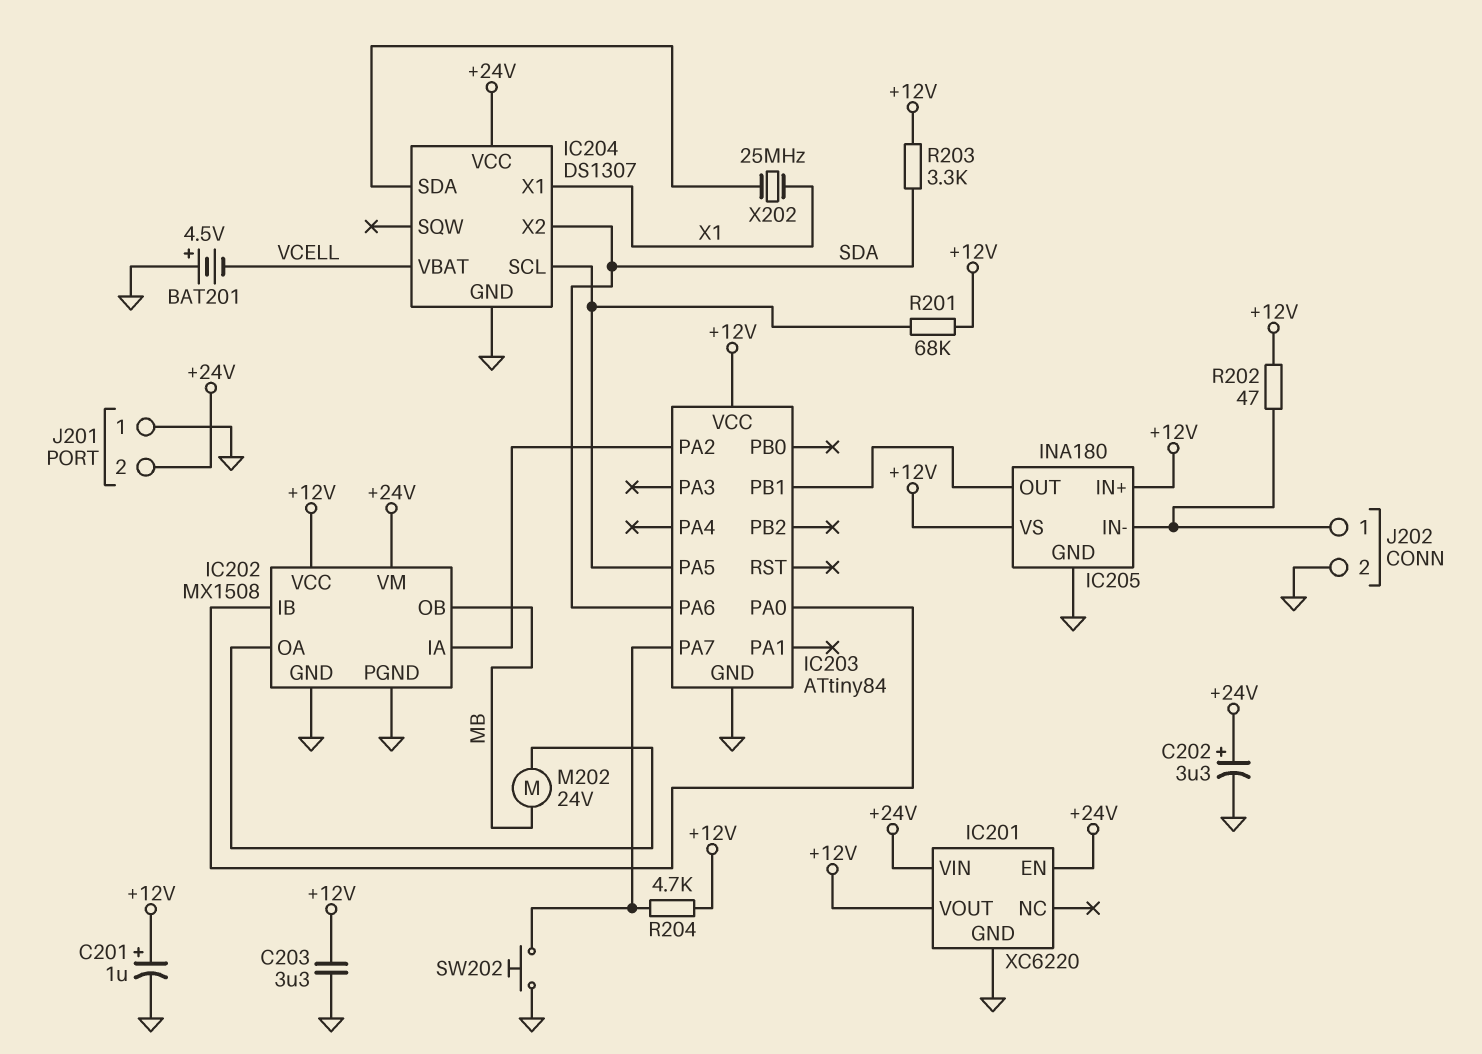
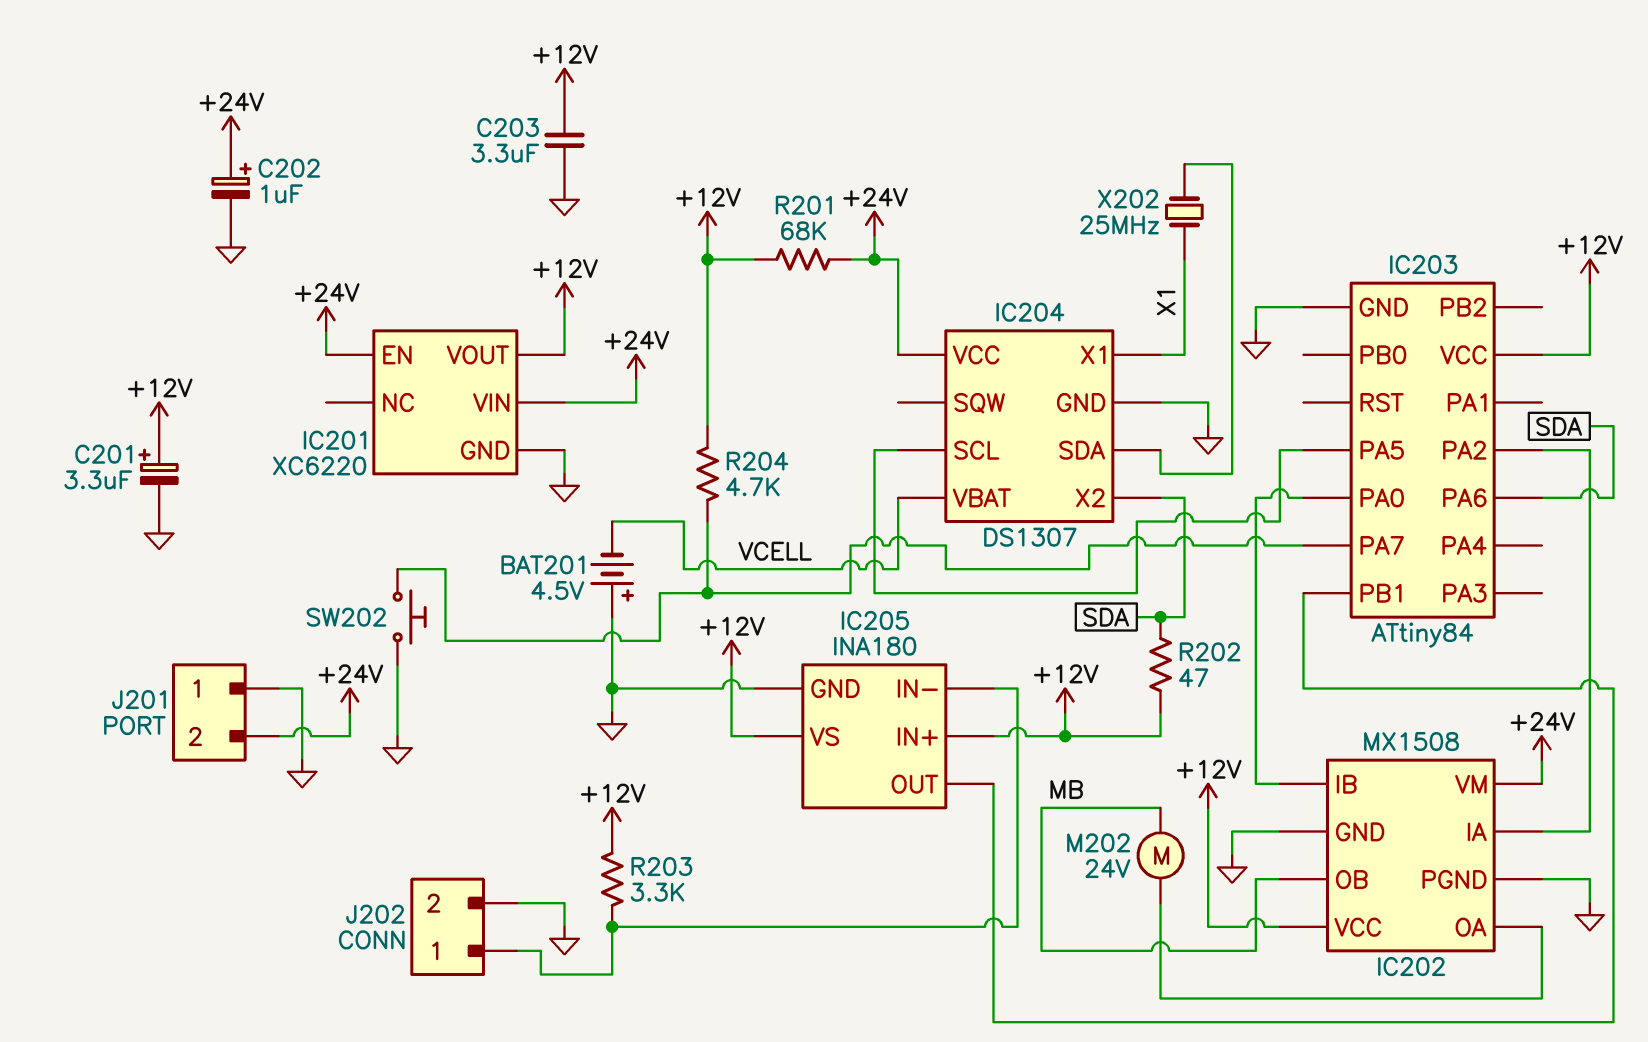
C201: 1uF (plus +12V, minus GND) -> 3.3uF (plus +12V, minus GND)
C202: 3.3uF (plus +24V, minus GND) -> 1uF (plus +24V, minus GND)
R201: 68k (+12V, IC203/PA5) -> 68k (+12V, +24V)
R202: 47 (+12V, IC205/IN-) -> 47 (+12V, SDA)
R203: 3.3k (+12V, SDA) -> 3.3k (+12V, IC205/IN-)

